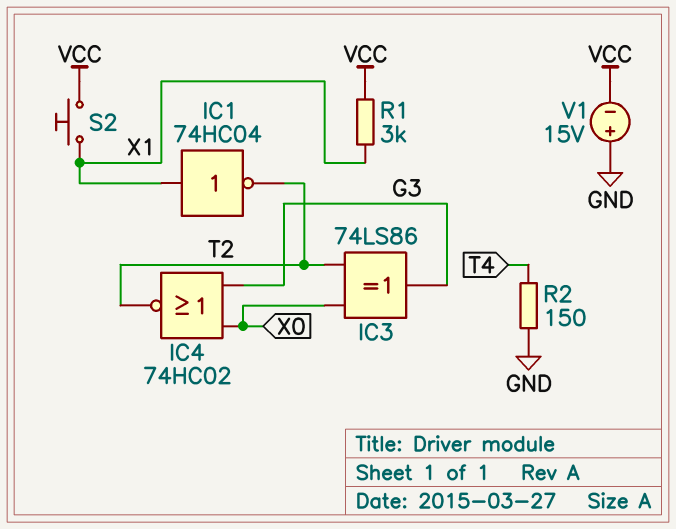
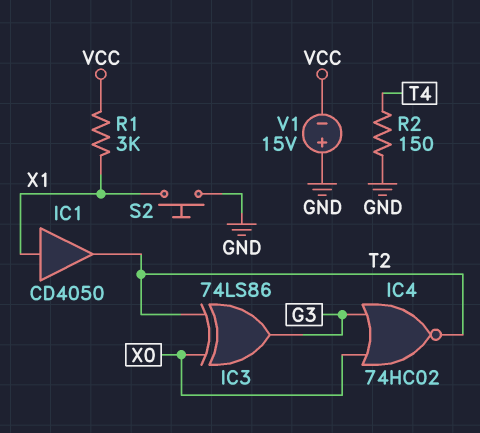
IC1: NOT 74HC04 (in X1, out T2) -> buffer CD4050 (in X1, out T2)
S2: button (VCC, X1) -> button (GND, X1)

